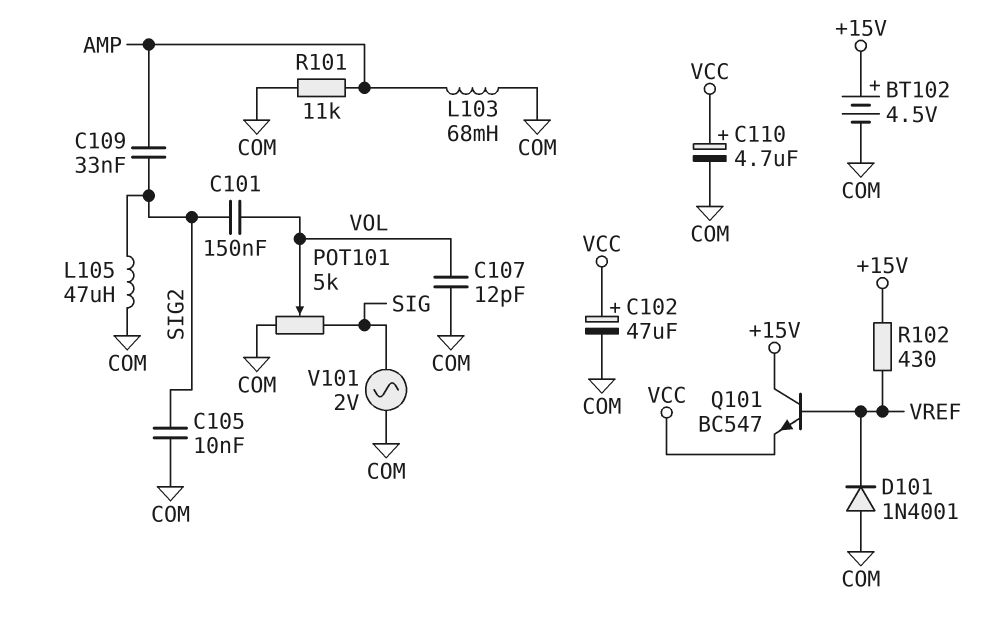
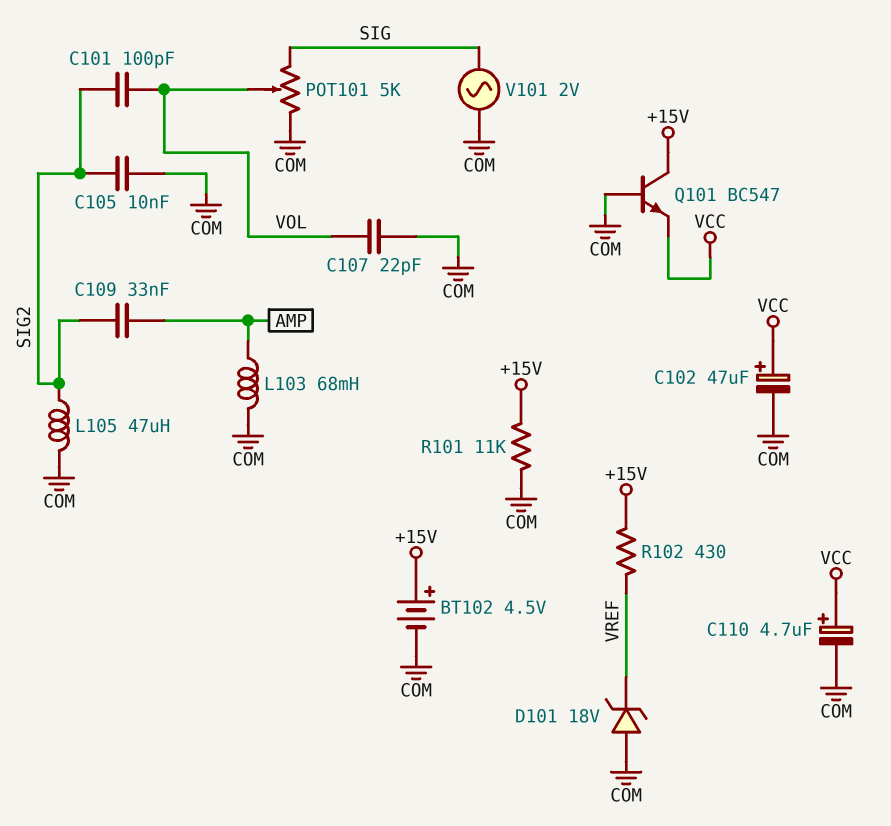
C101: 150nF (SIG2, VOL) -> 100pF (SIG2, VOL)
C107: 12pF (COM, VOL) -> 22pF (COM, VOL)
D101: diode 1N4001 (A COM, K VREF) -> zener 18V (A COM, K VREF)
Q101: NPN BC547 (B VREF, C +15V, E VCC) -> NPN BC547 (B COM, C +15V, E VCC)
R101: 11k (AMP, COM) -> 11k (+15V, COM)

